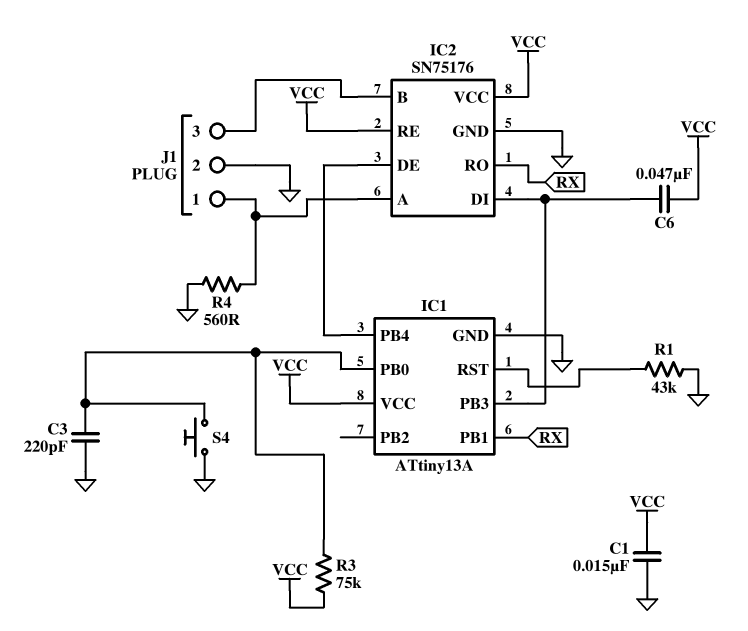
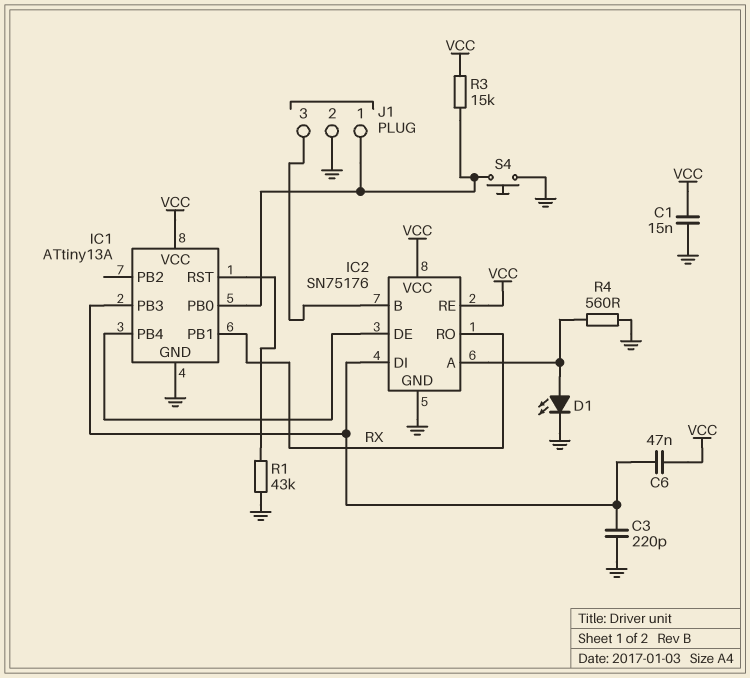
C3: 220pF (GND, IC1/PB0) -> 220pF (GND, IC1/PB3)
D1: none -> LED (A IC2/A, K GND)
J1 pin 1: IC2/A -> IC1/PB0
R3: 75k (IC1/PB0, VCC) -> 15k (IC1/PB0, VCC)

